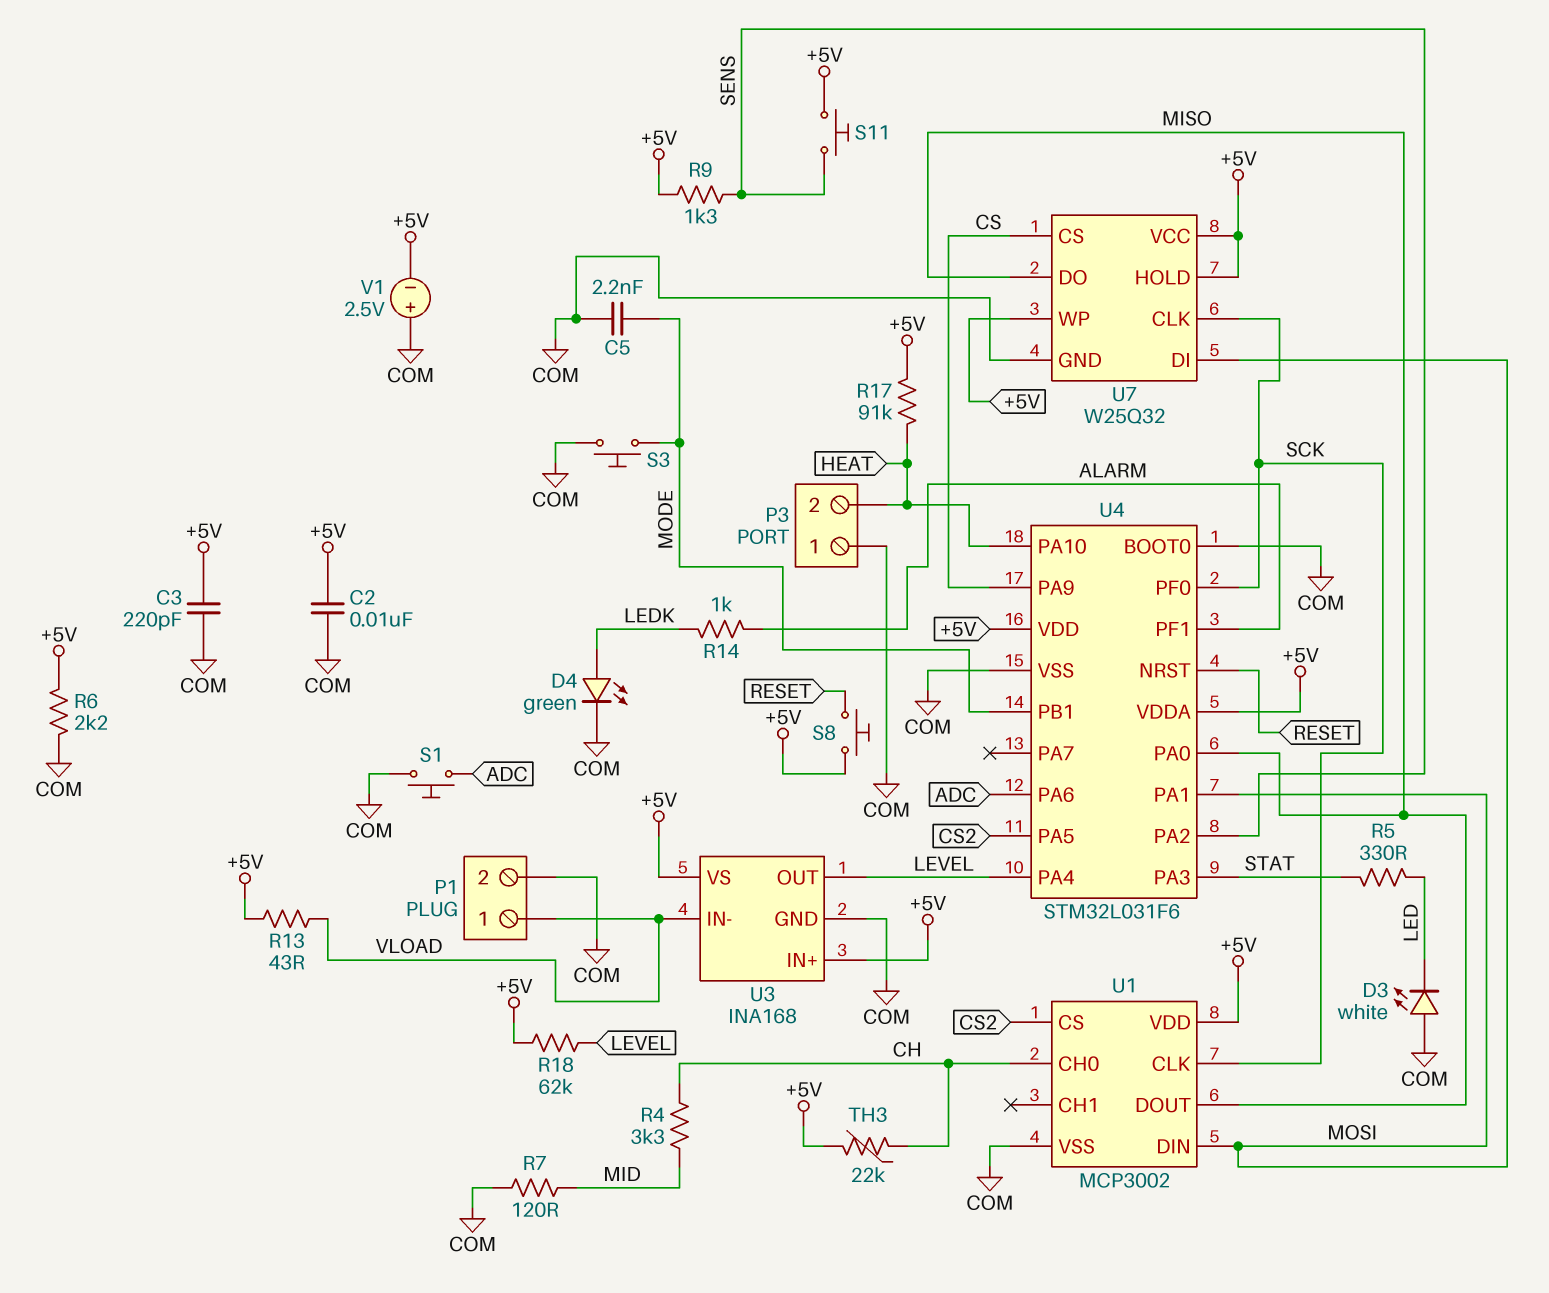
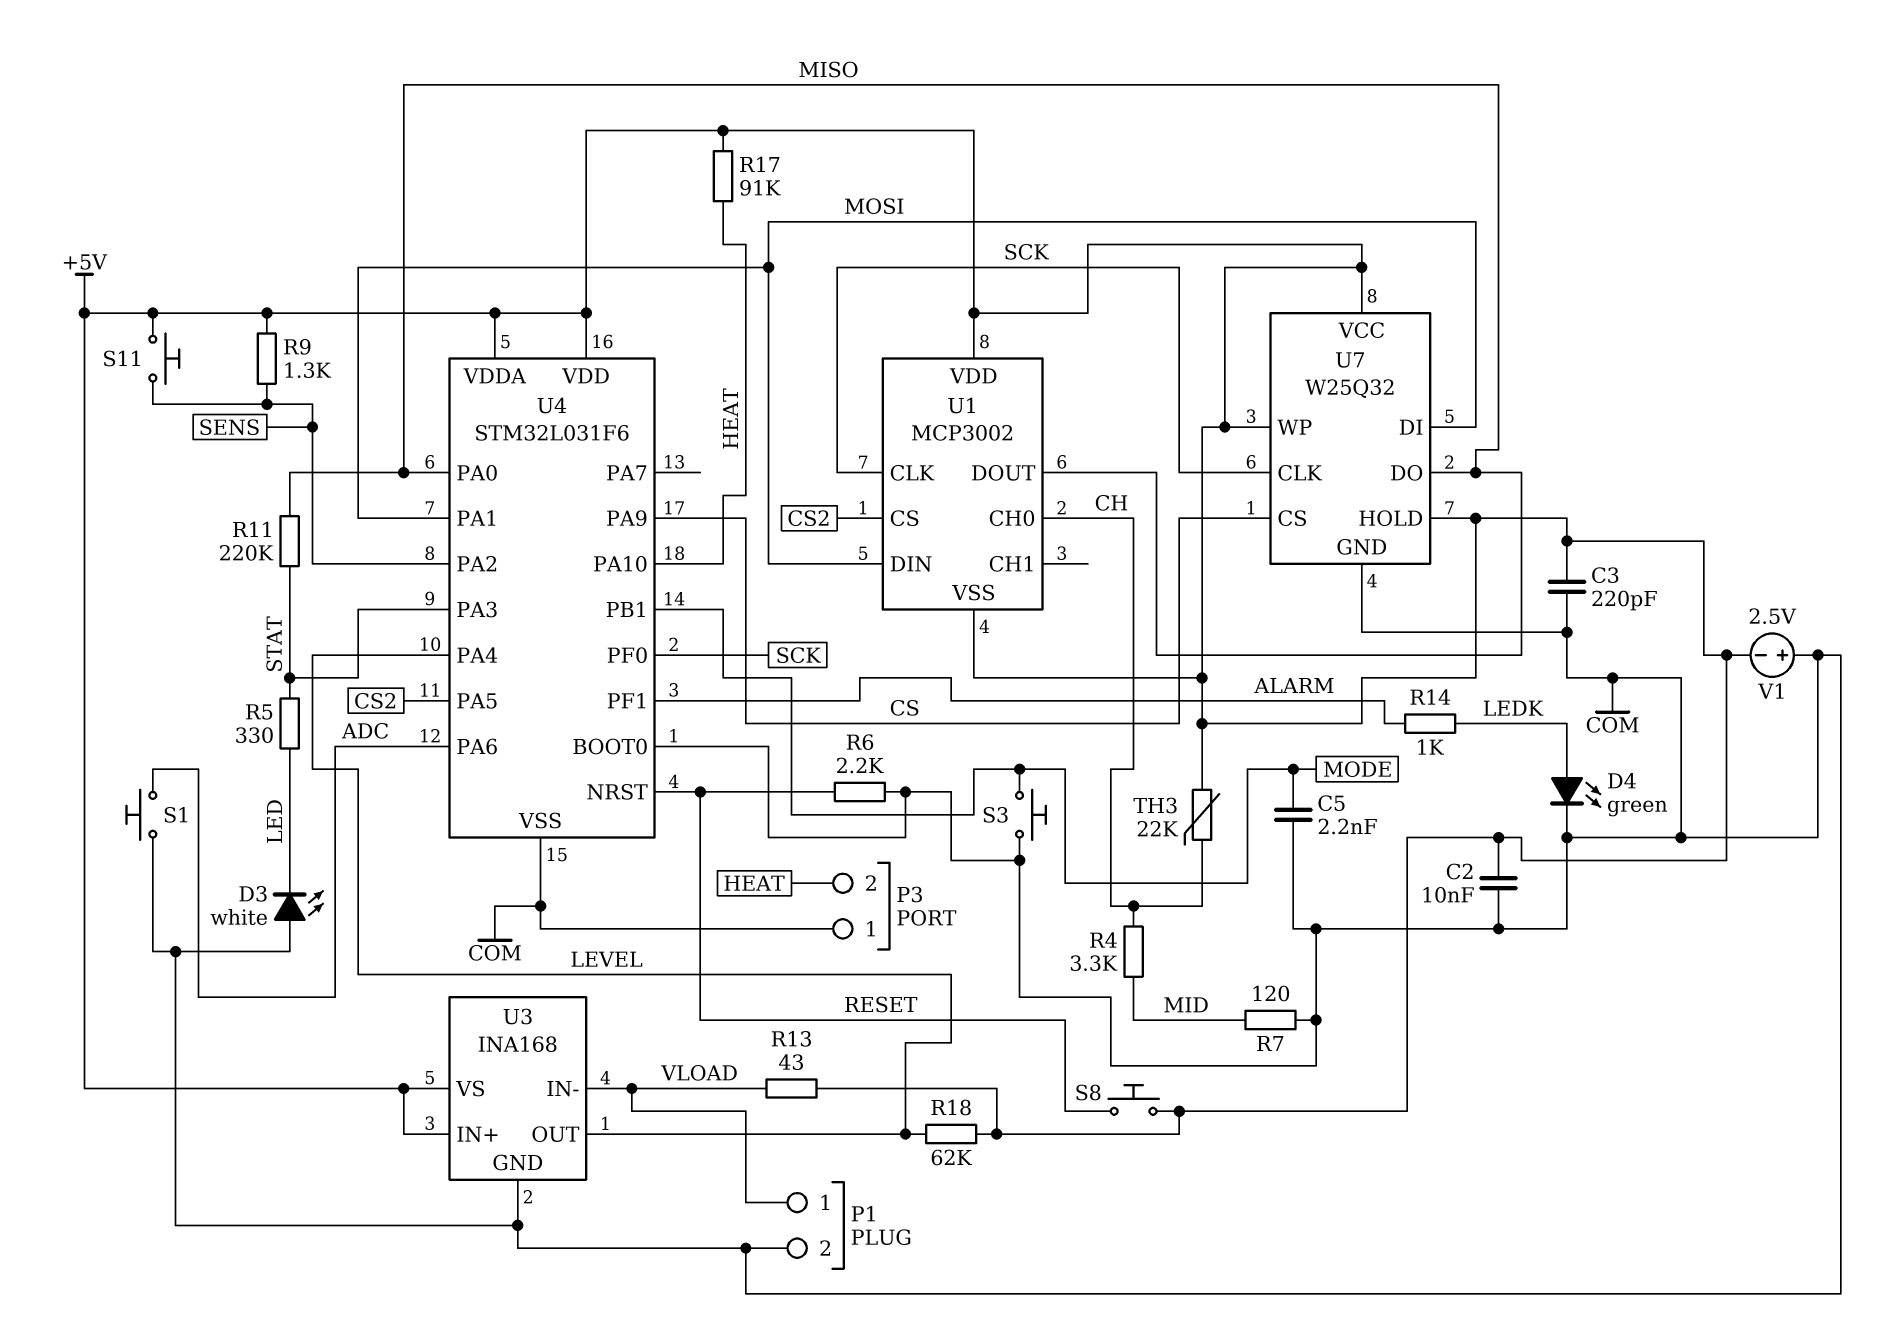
R6: 2.2k (+5V, COM) -> 2.2k (COM, RESET)
R11: none -> 220k (MISO, STAT)
U1 pin VSS: COM -> +5V

